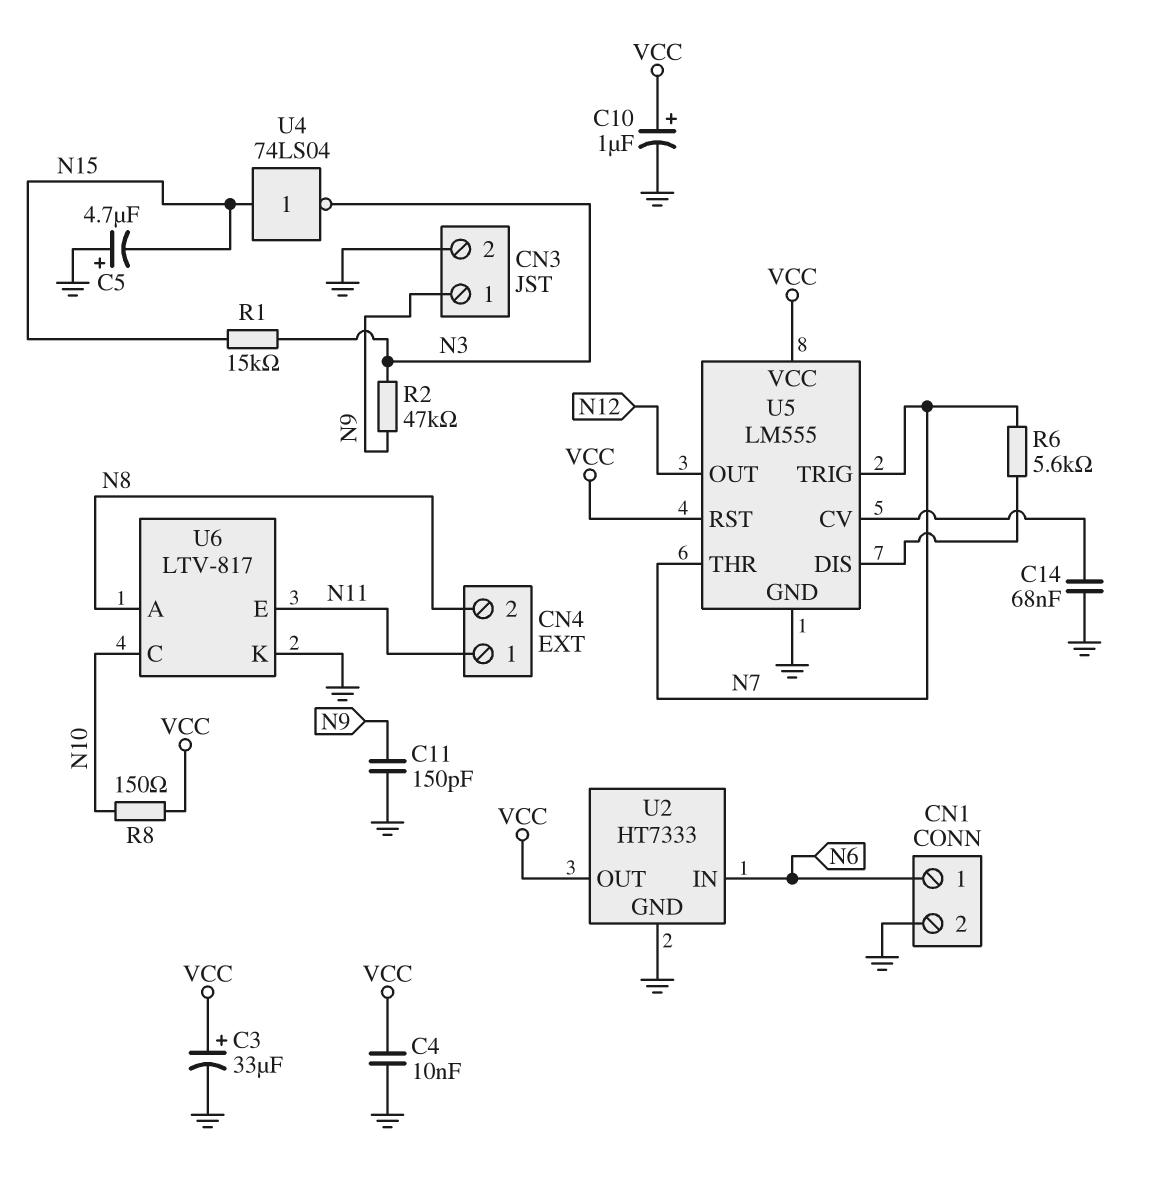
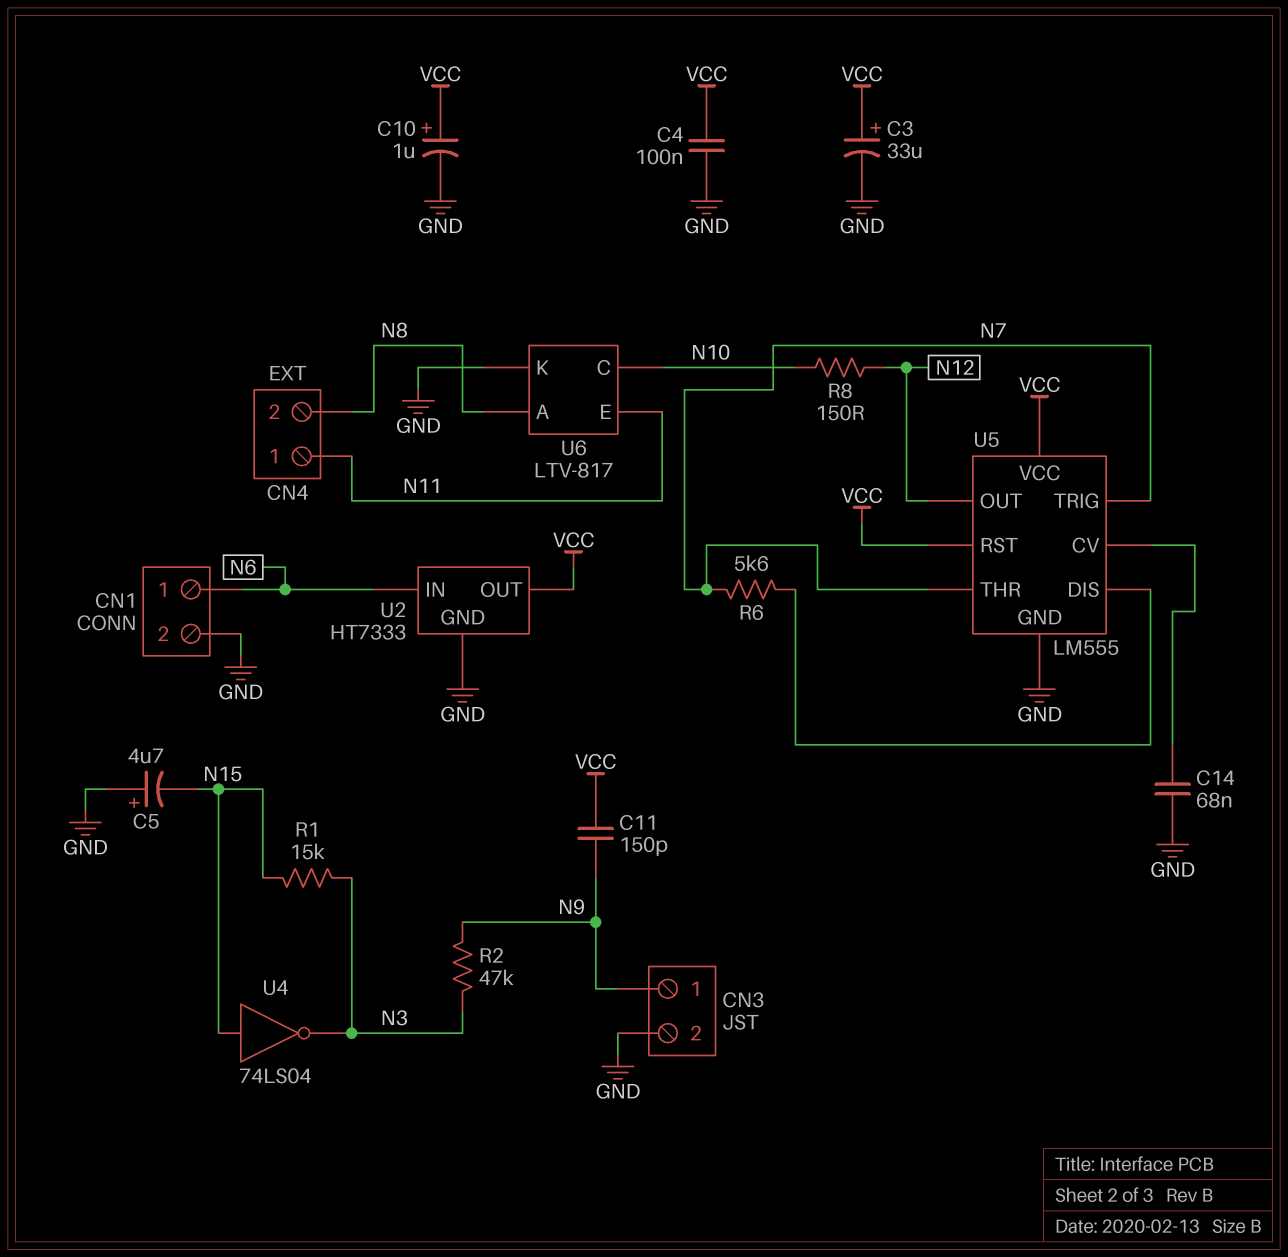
C4: 10nF (GND, VCC) -> 100nF (GND, VCC)
C11: 150pF (GND, N9) -> 150pF (N9, VCC)
R8: 150 (N10, VCC) -> 150 (N10, N12)

